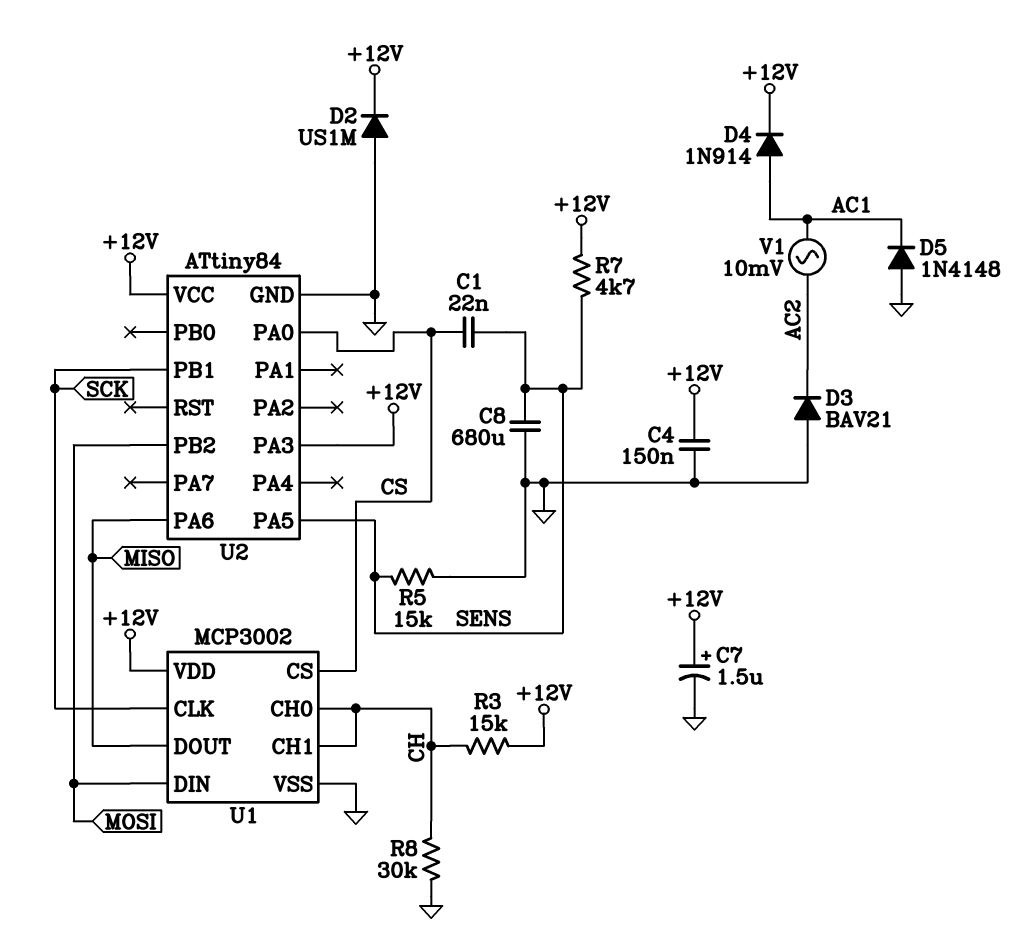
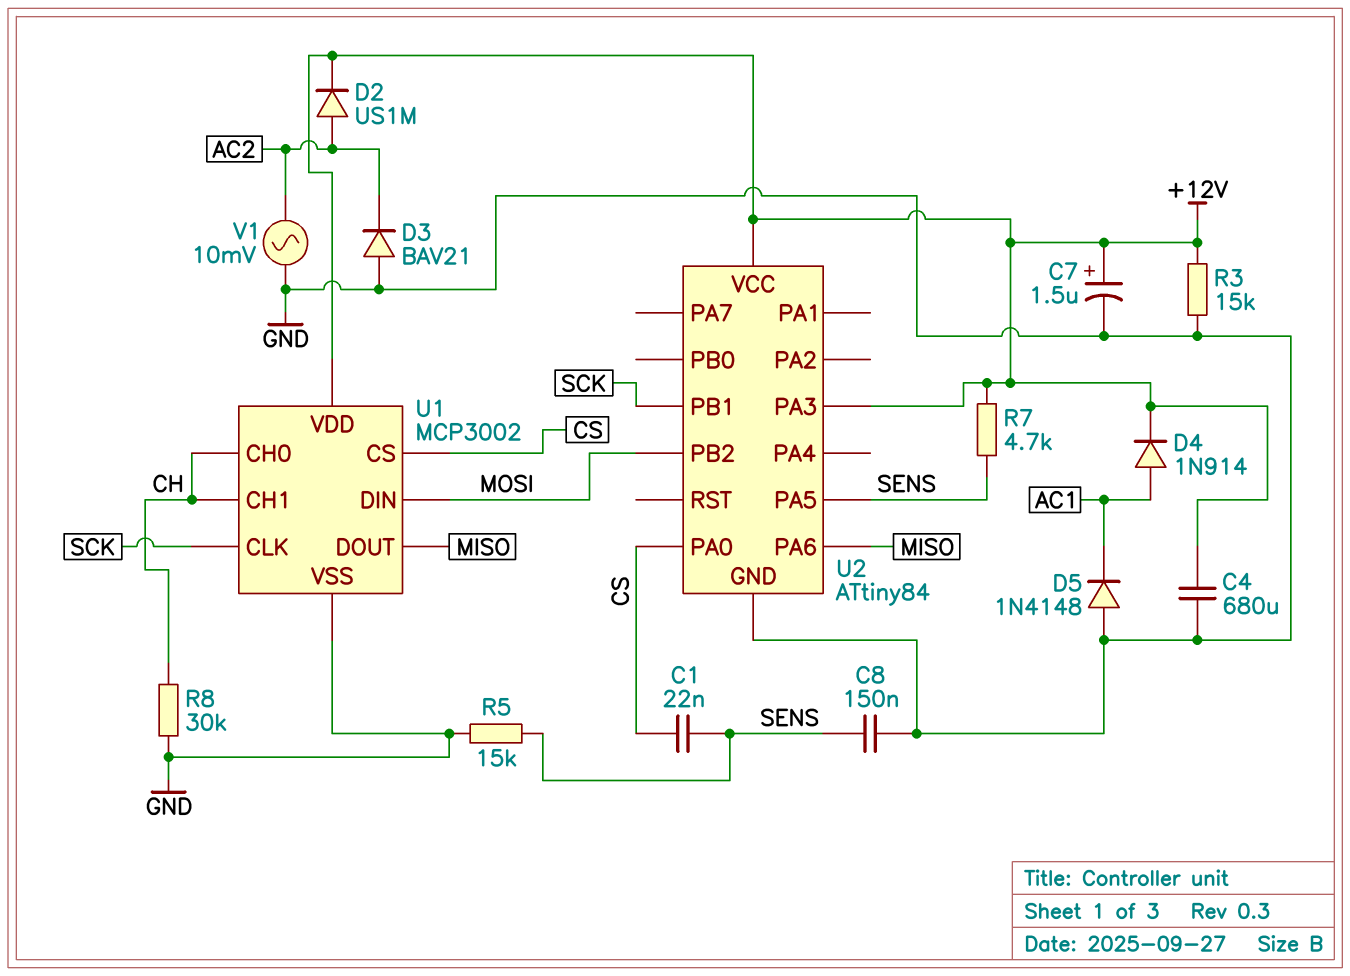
C4: 150nF (+12V, GND) -> 680uF (+12V, GND)
C8: 680uF (GND, SENS) -> 150nF (GND, SENS)
D2: diode US1M (A GND, K +12V) -> diode US1M (A AC2, K +12V)
R3: 15k (+12V, CH) -> 15k (+12V, GND)
V1: AC 10mV (AC1, AC2) -> AC 10mV (AC2, GND)

